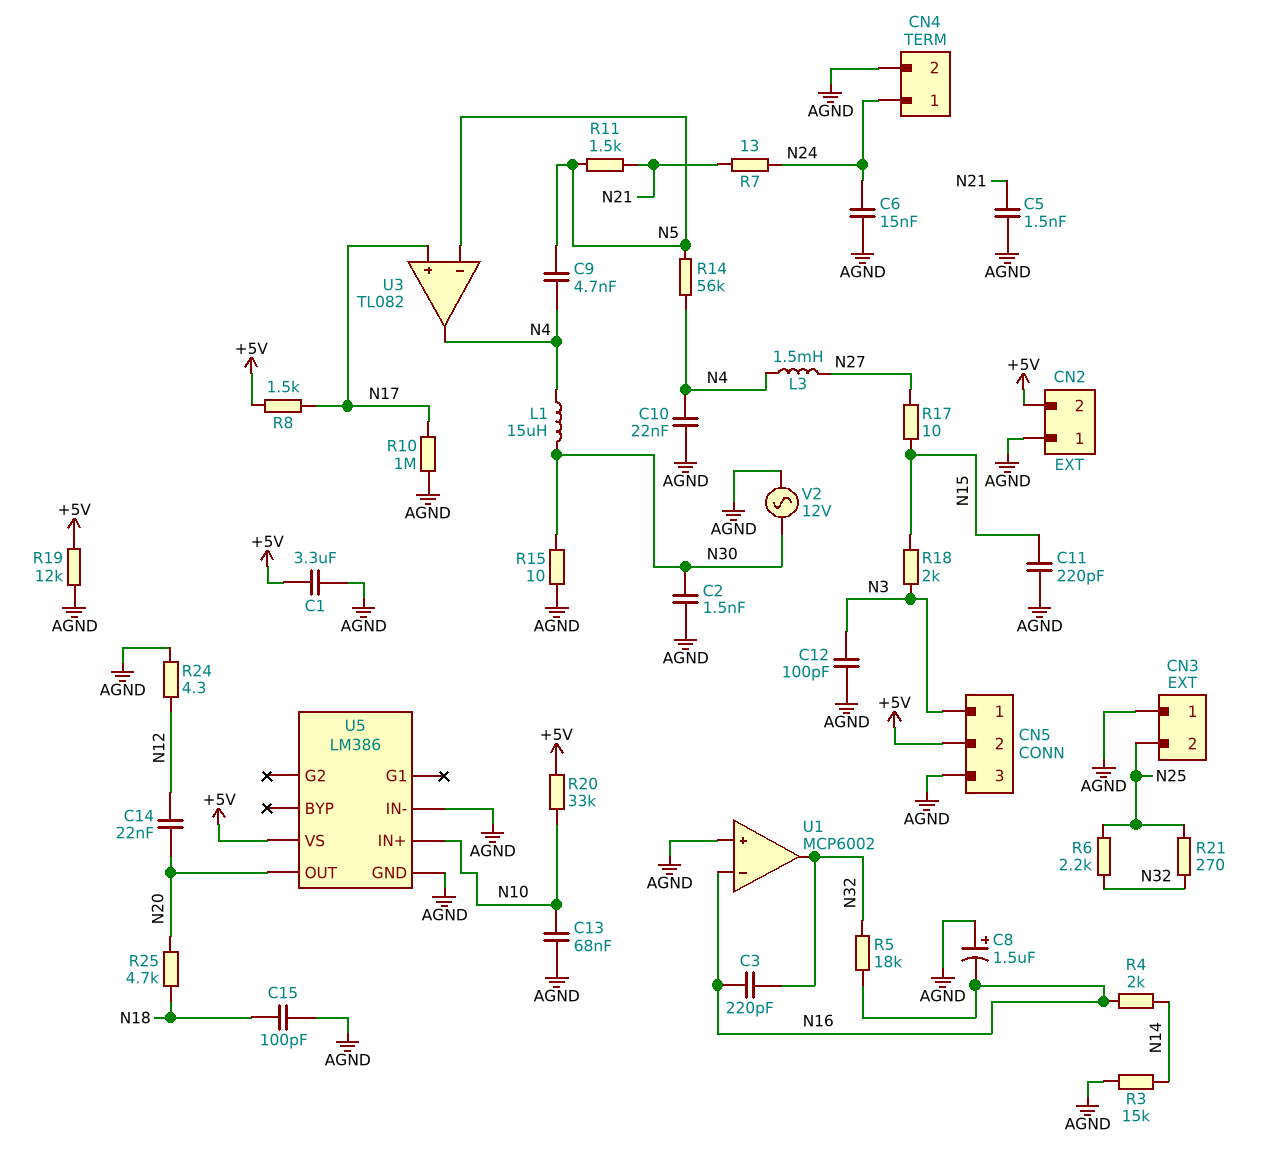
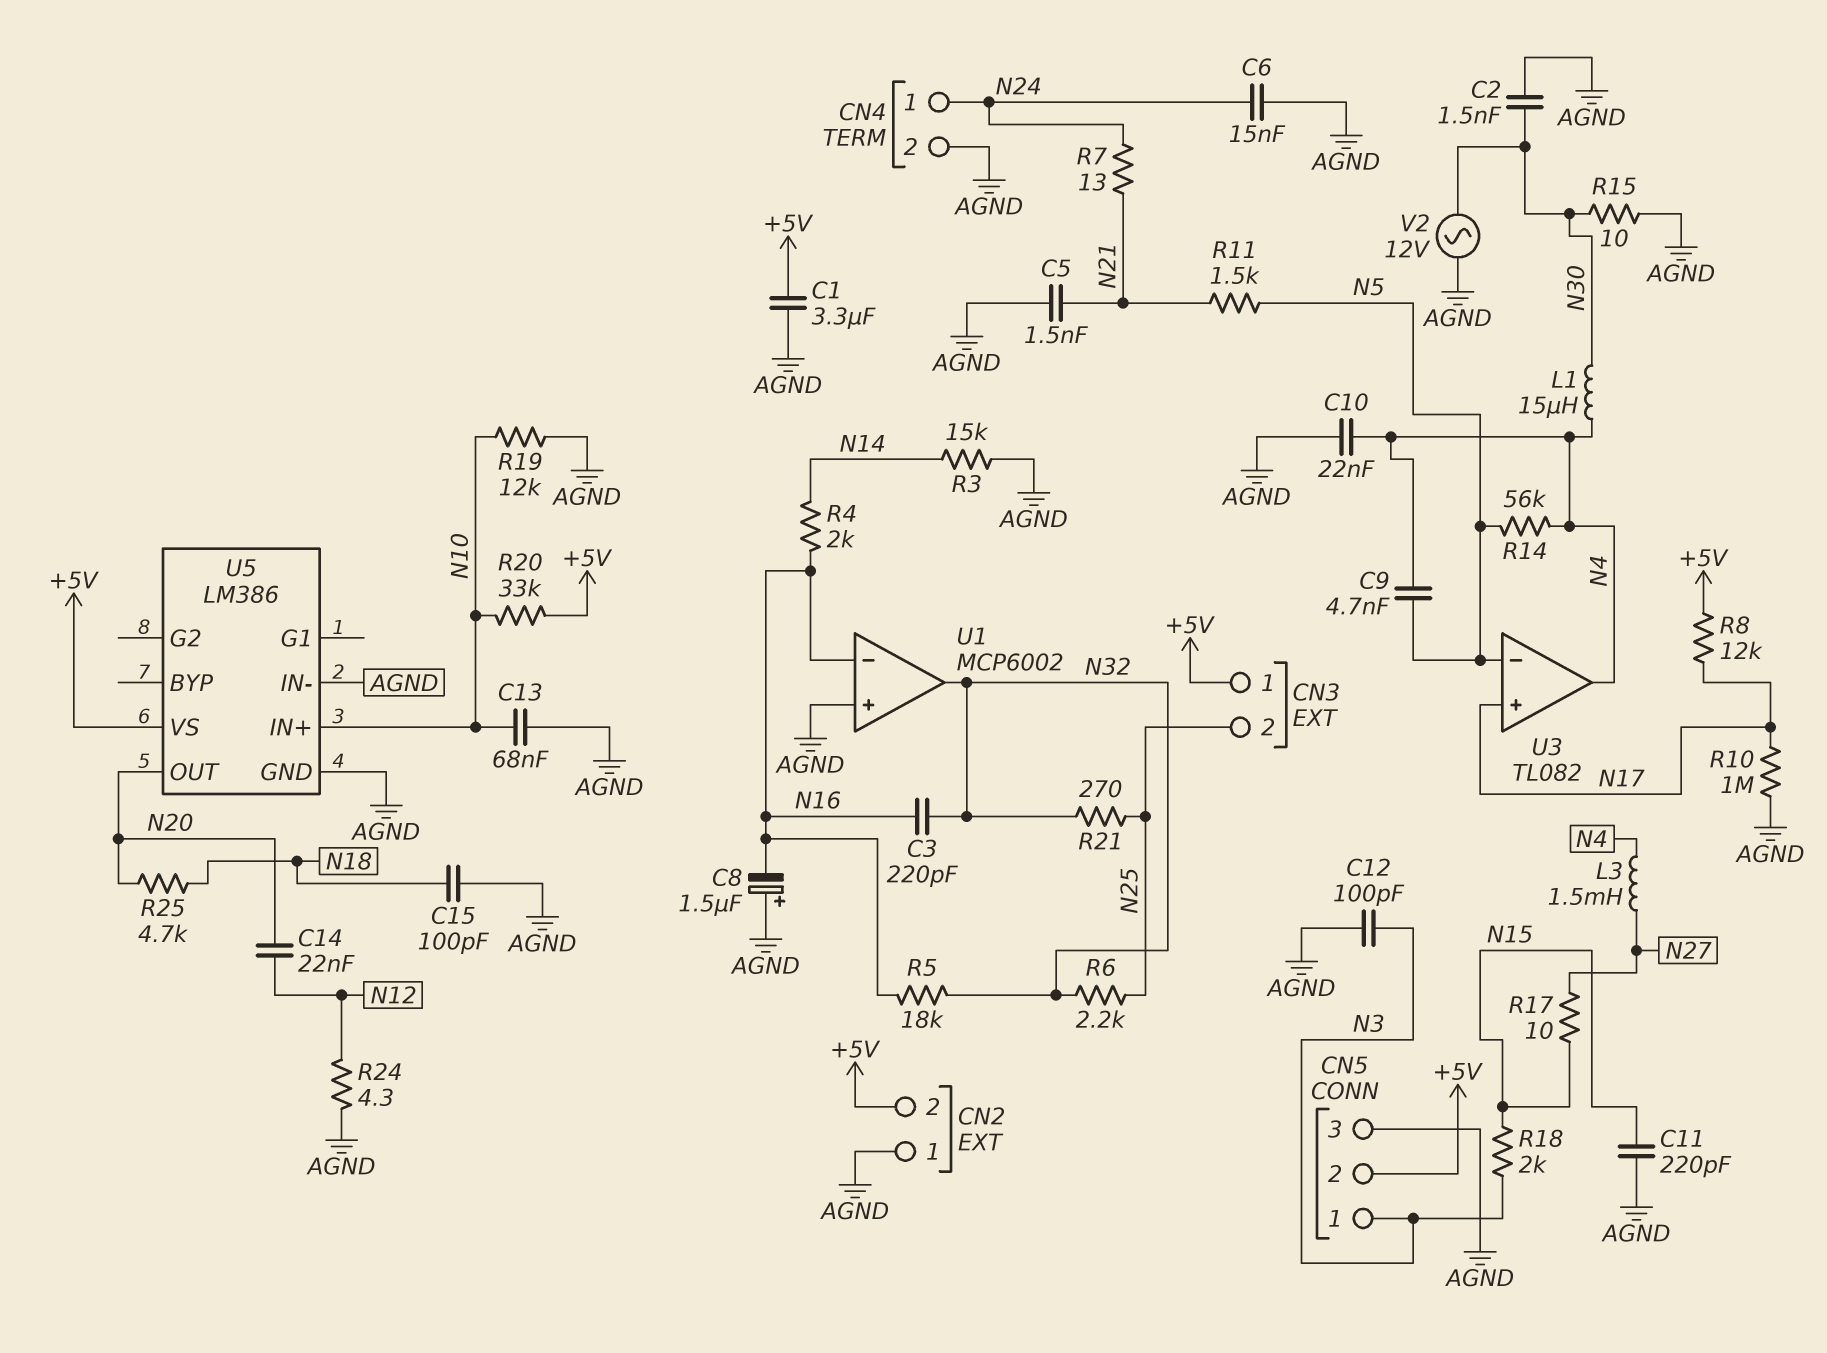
CN3 pin 1: AGND -> +5V
R8: 1.5k (+5V, N17) -> 12k (+5V, N17)
R19: 12k (+5V, AGND) -> 12k (AGND, N10)

